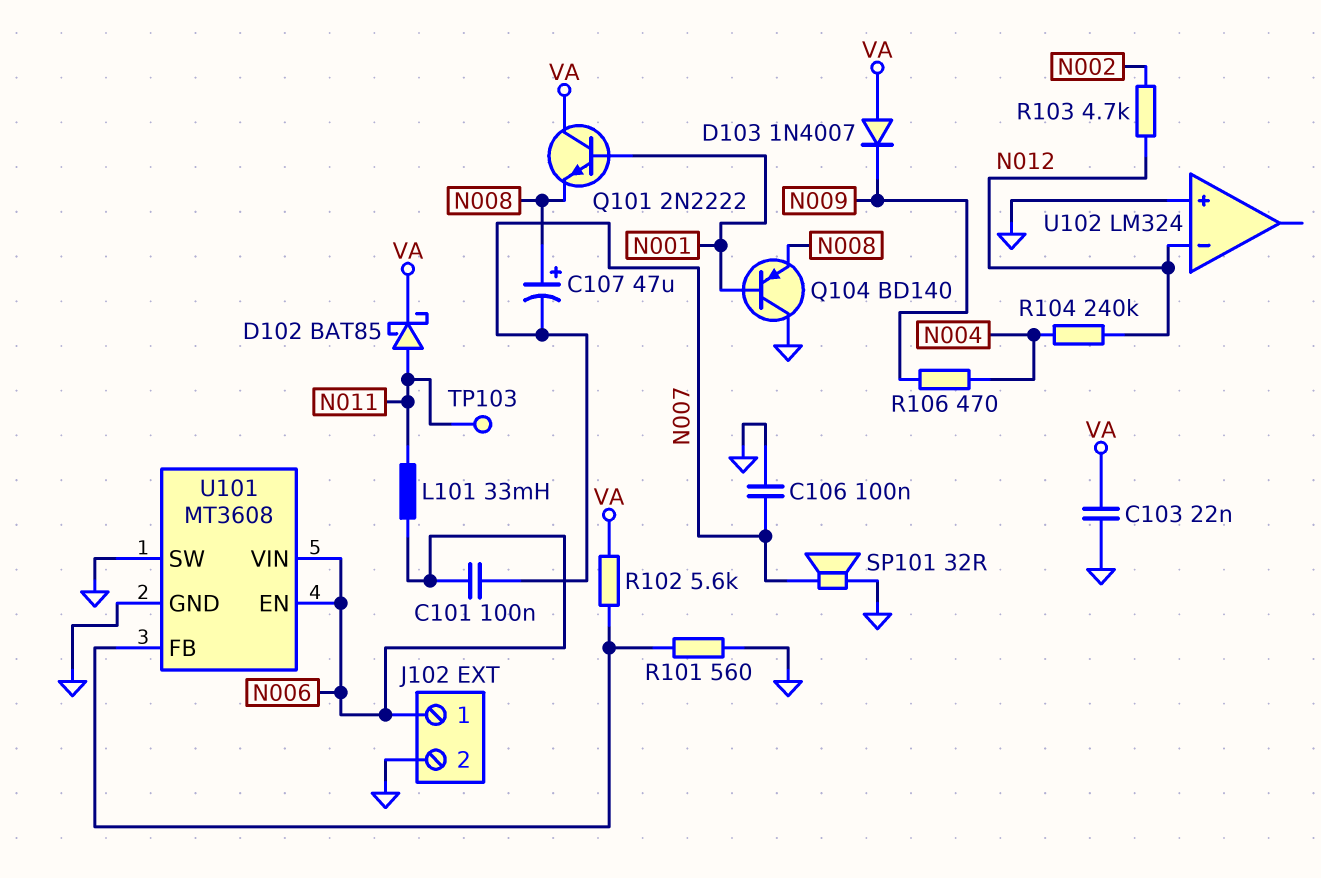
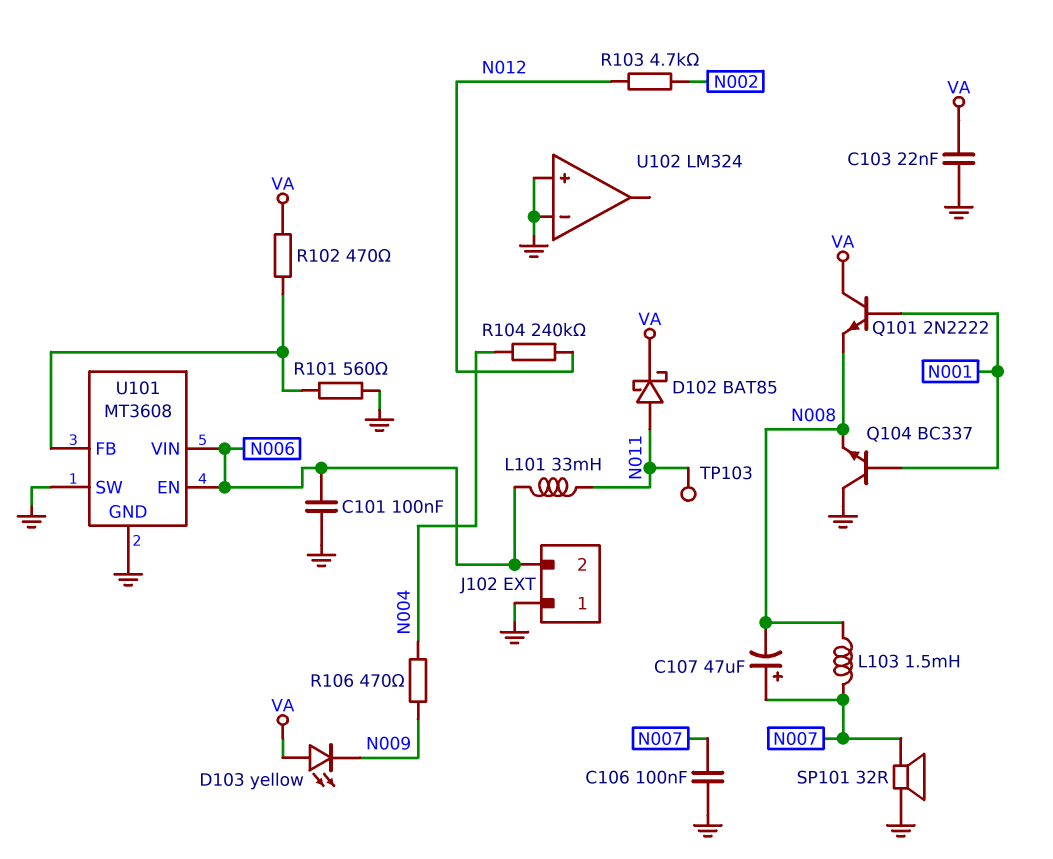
C101: 100nF (N006, N007) -> 100nF (GND, N006)
C107: 47uF (plus N008, minus N007) -> 47uF (plus N007, minus N008)
D103: diode 1N4007 (A VA, K N009) -> LED yellow (A VA, K N009)
J102 pin 1: N006 -> GND
J102 pin 2: GND -> N006
L103: none -> 1.5mH (N007, N008)
Q104: PNP BD140 (B N001, C GND, E N008) -> NPN BC337 (B N001, C GND, E N008)
R102: 5.6k (U101/FB, VA) -> 470 (U101/FB, VA)
U102 pin in-: N012 -> GND

